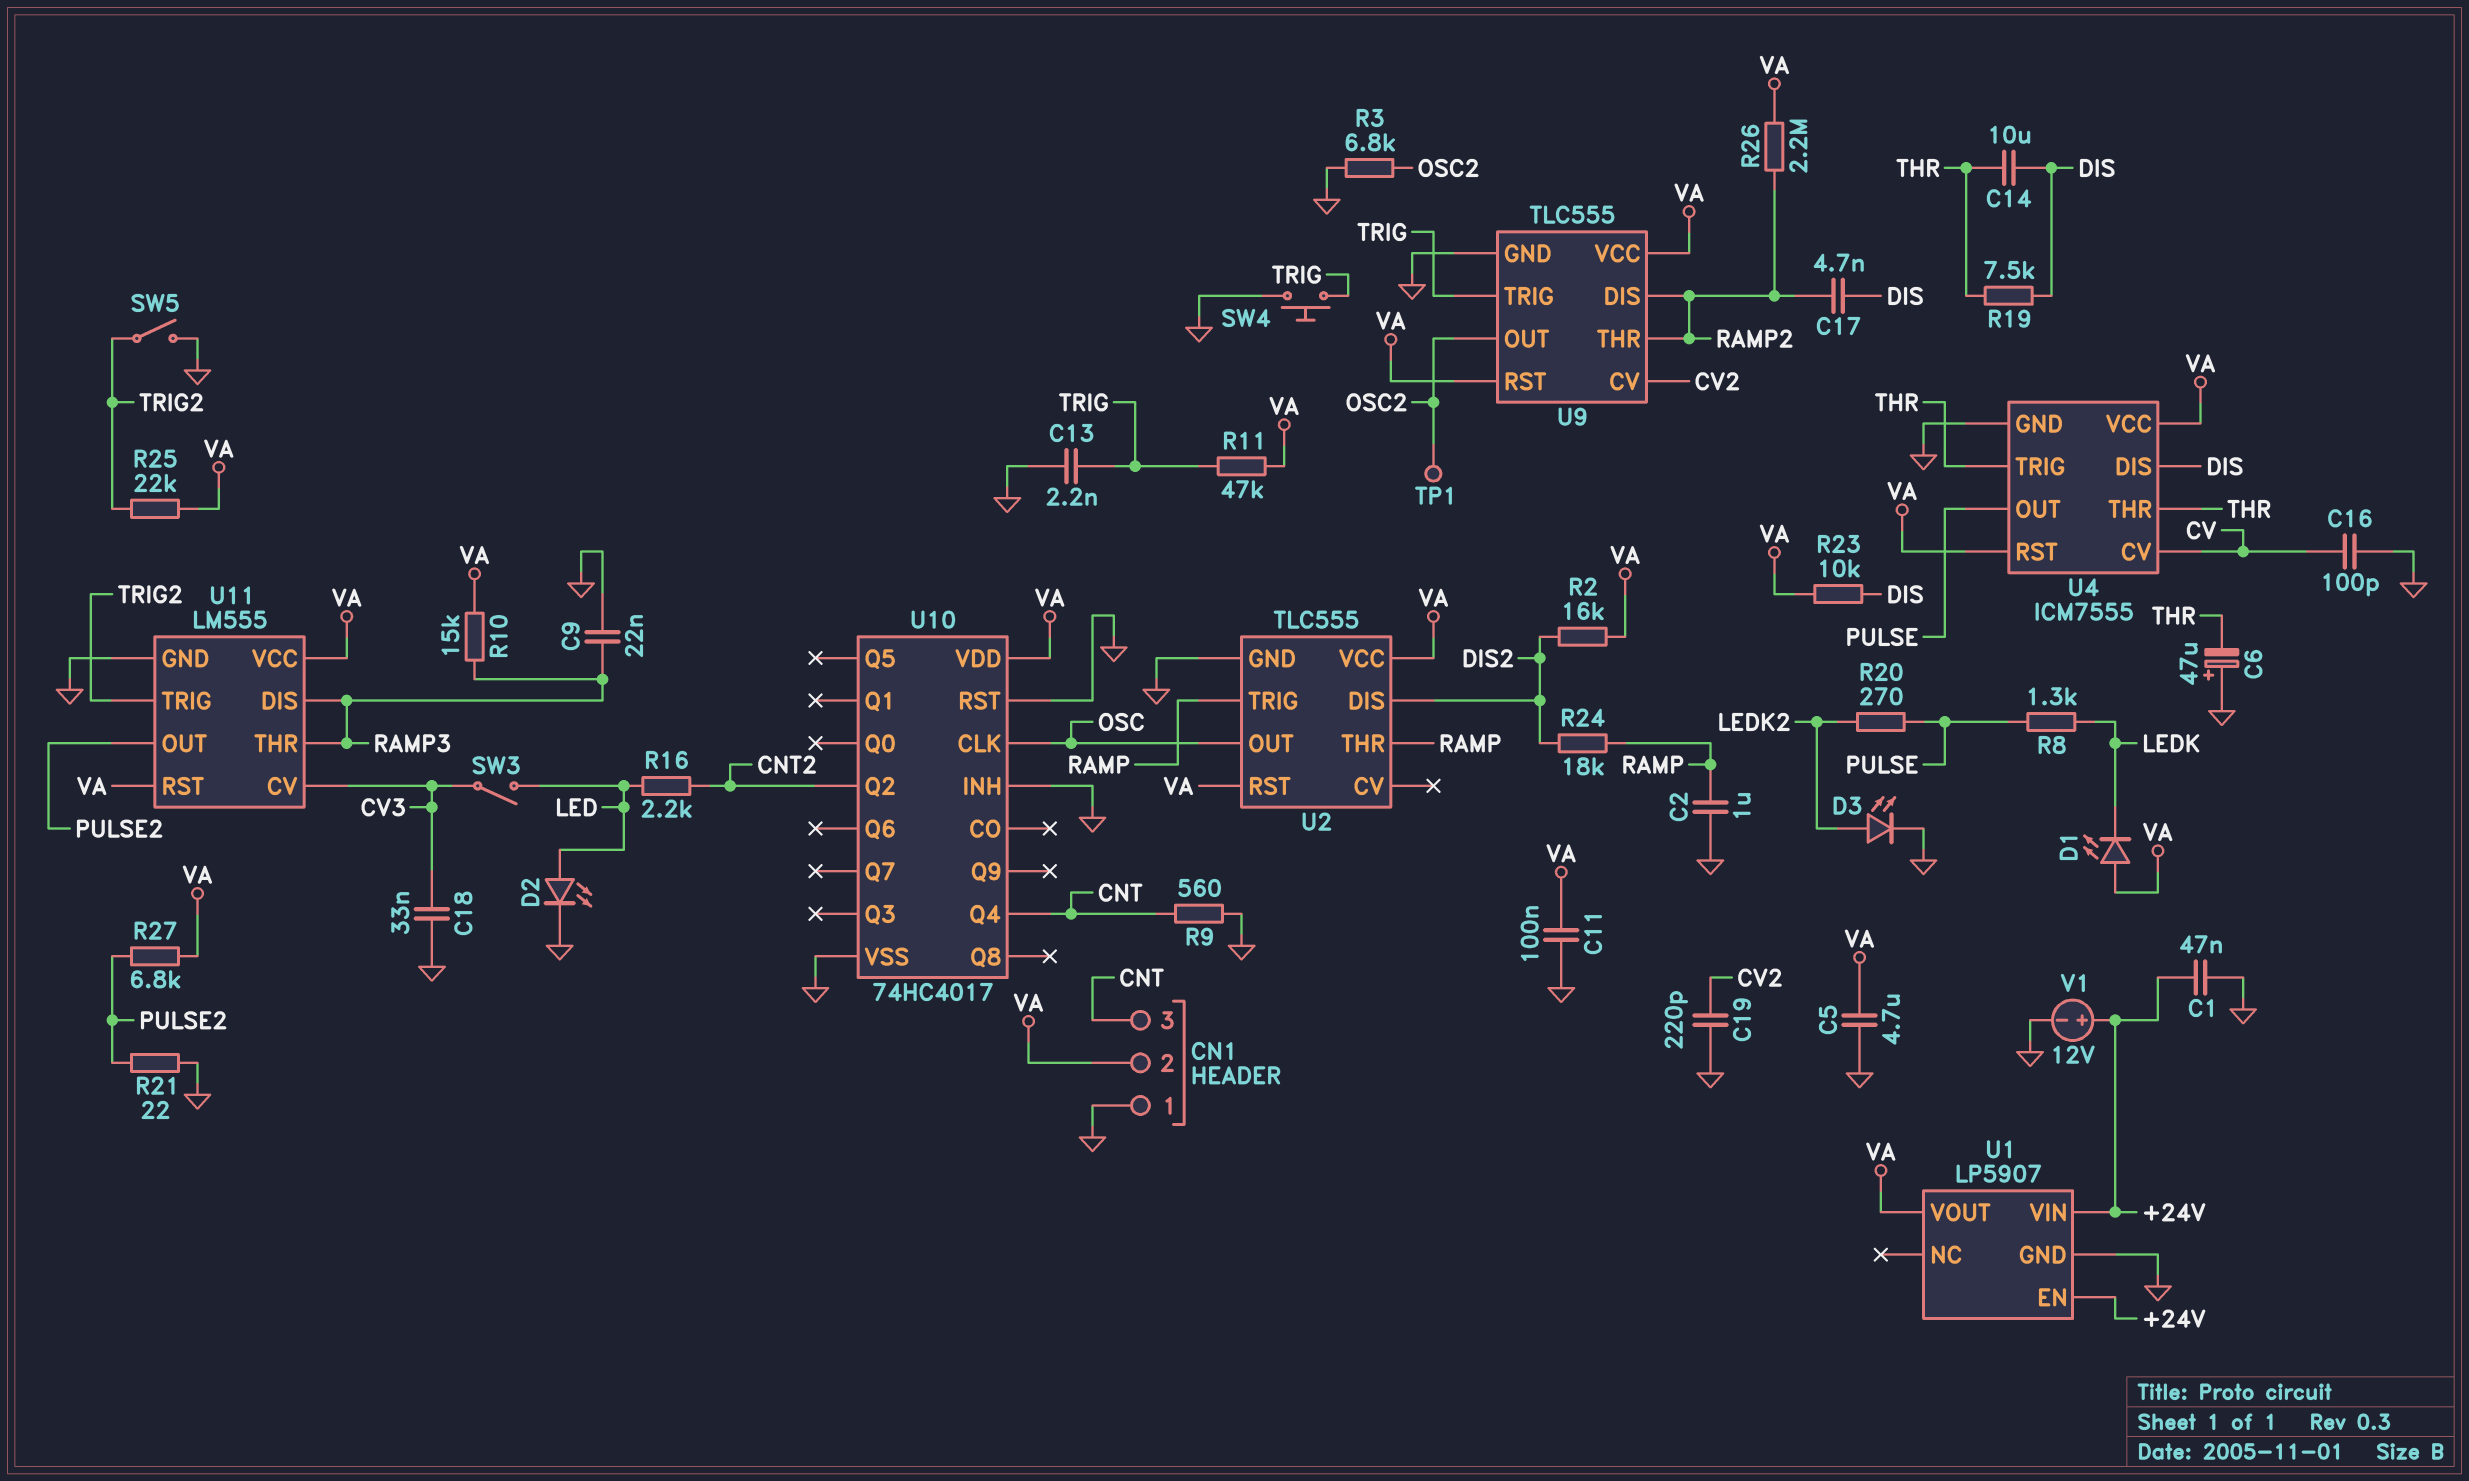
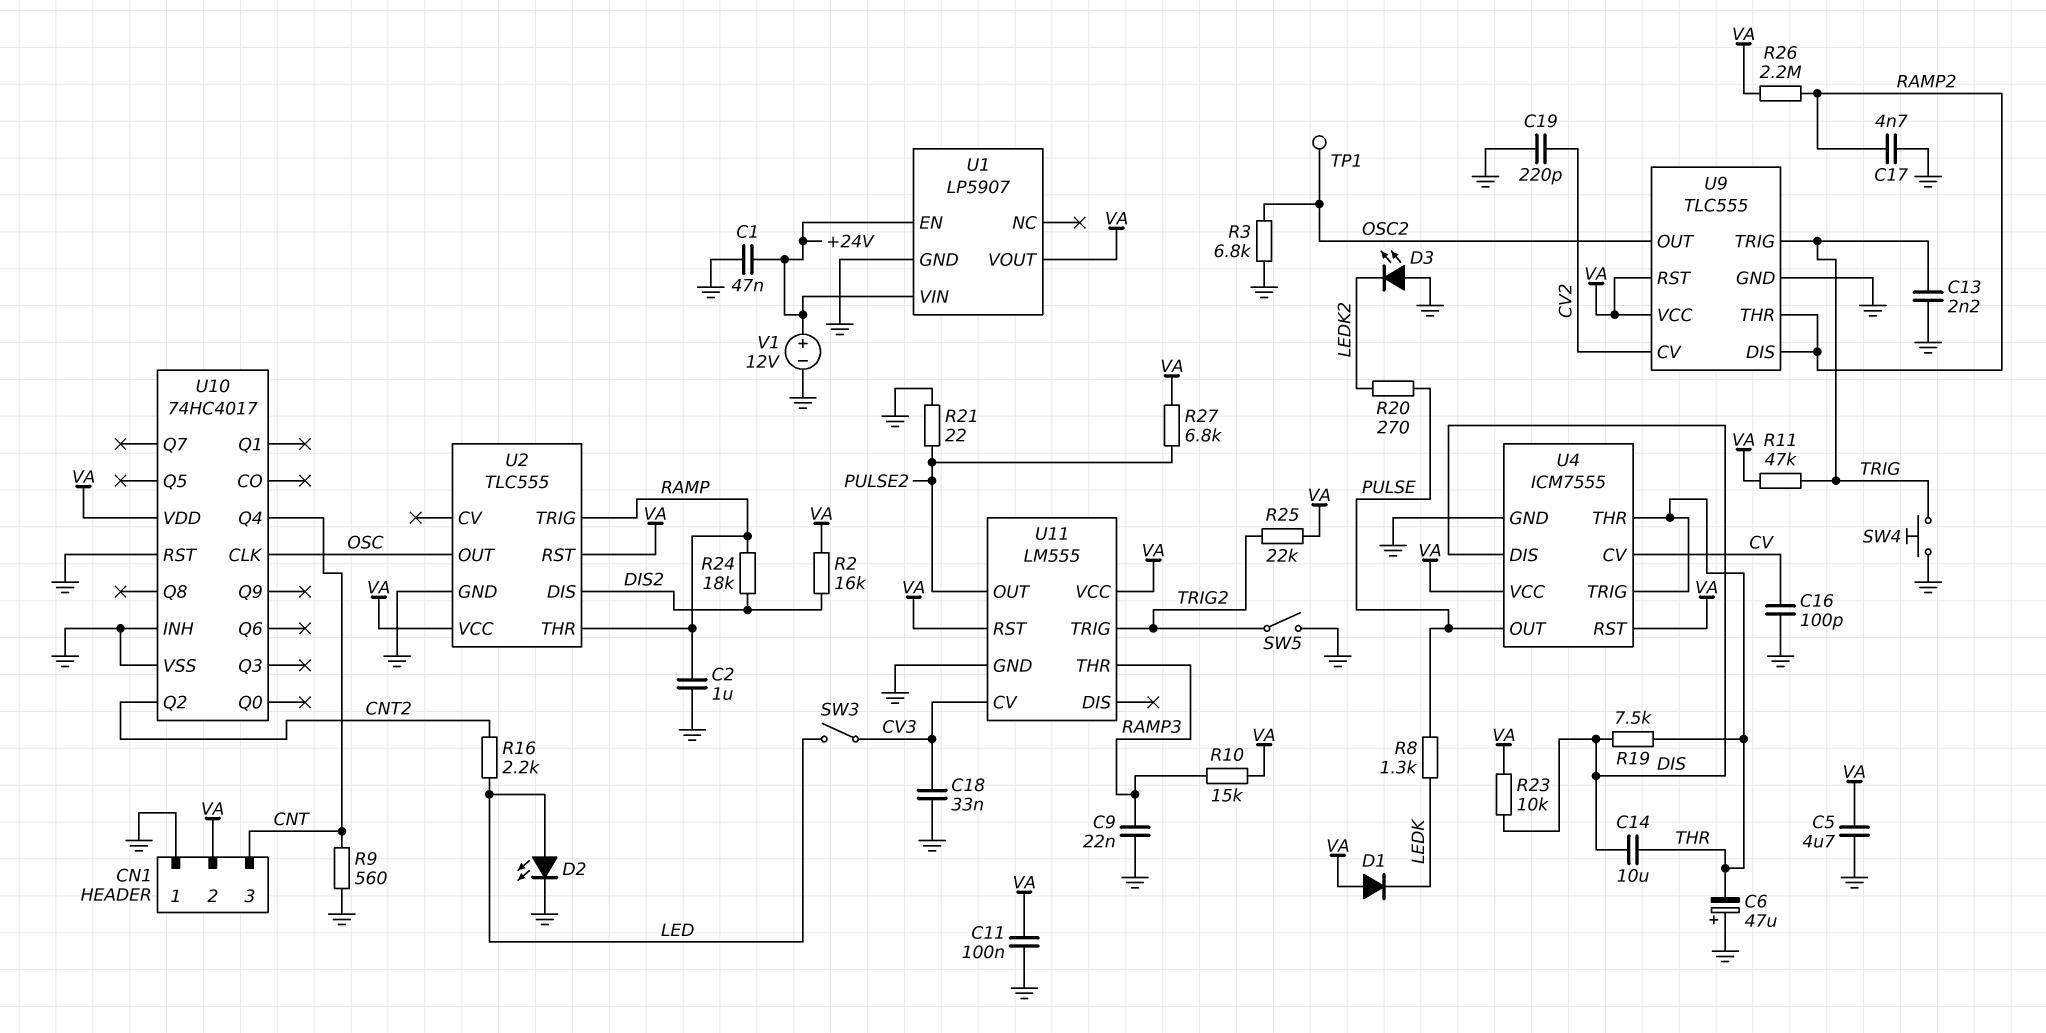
C17: 4.7nF (DIS, RAMP2) -> 4.7nF (GND, RAMP2)
D1: LED (A VA, K LEDK) -> diode (A VA, K LEDK)
D3: LED (A LEDK2, K GND) -> LED (A GND, K LEDK2)
U11 pin DIS: RAMP3 -> none

